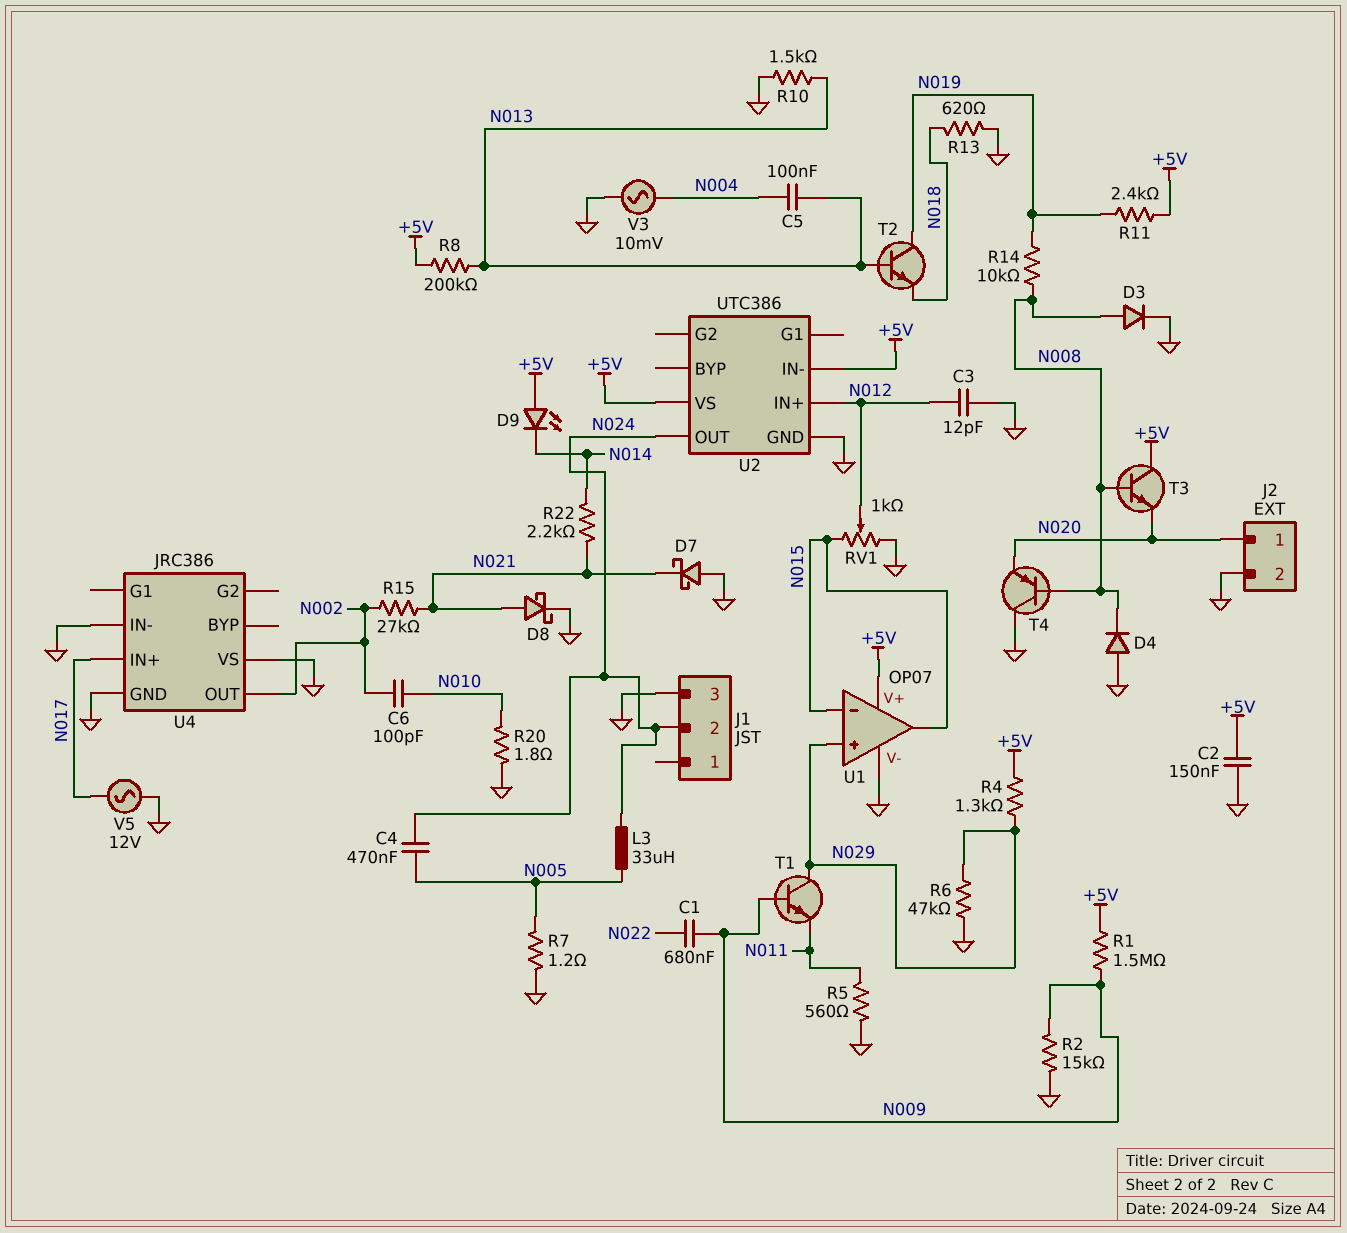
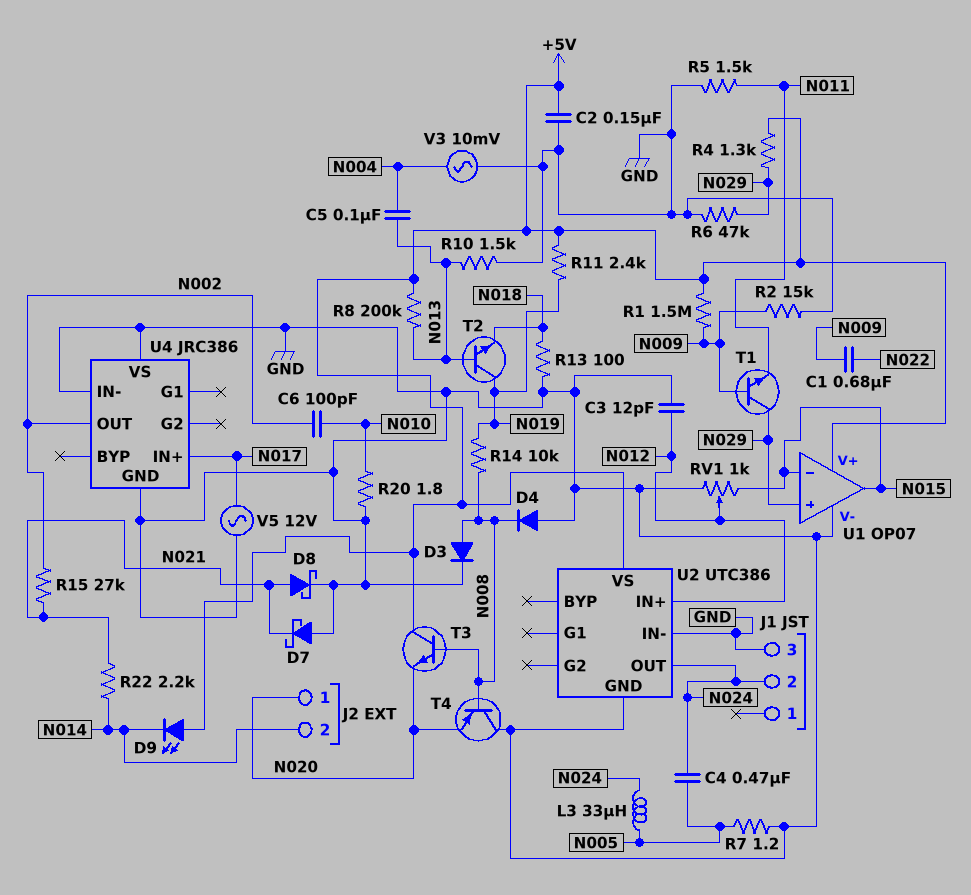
J2 pin 2: GND -> N014
R5: 560 (GND, N011) -> 1.5k (GND, N011)
R13: 620 (GND, N018) -> 100 (GND, N018)
U2 pin IN-: +5V -> GND

